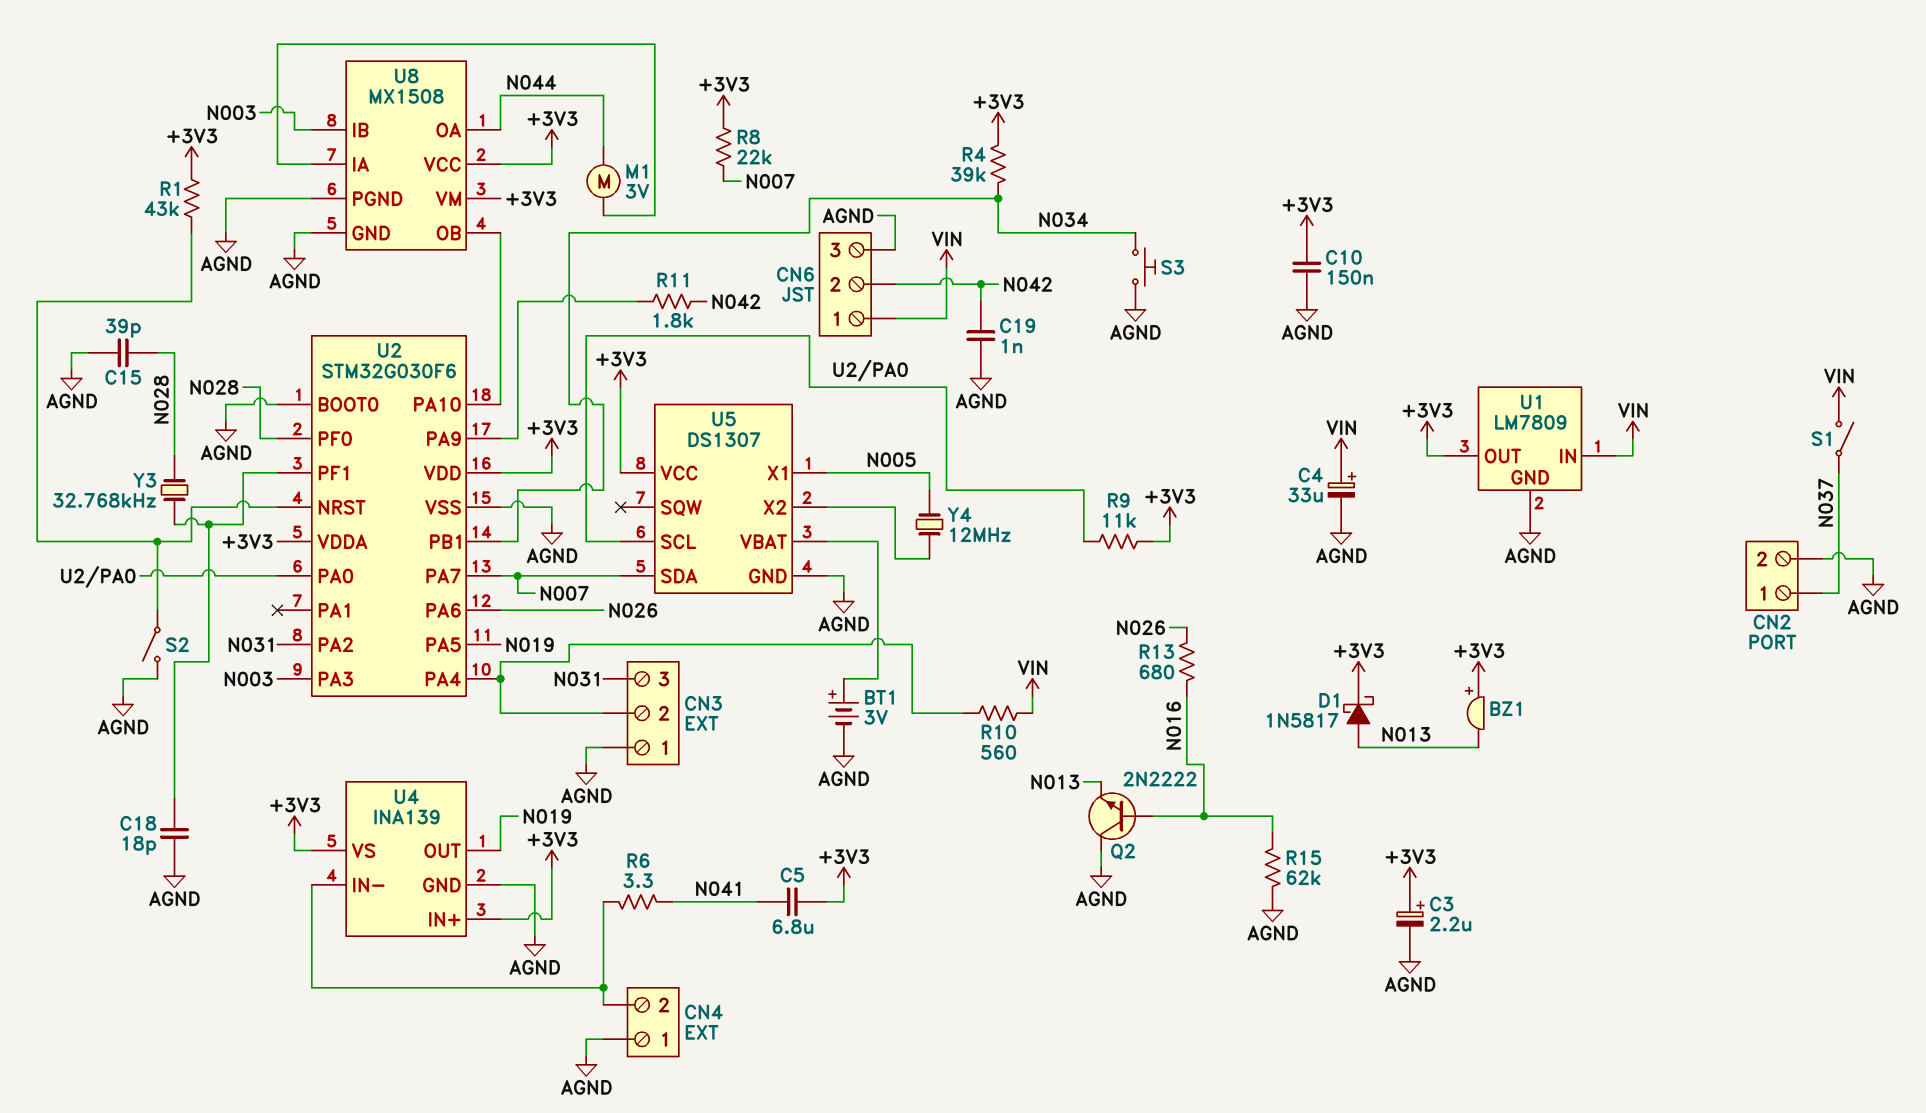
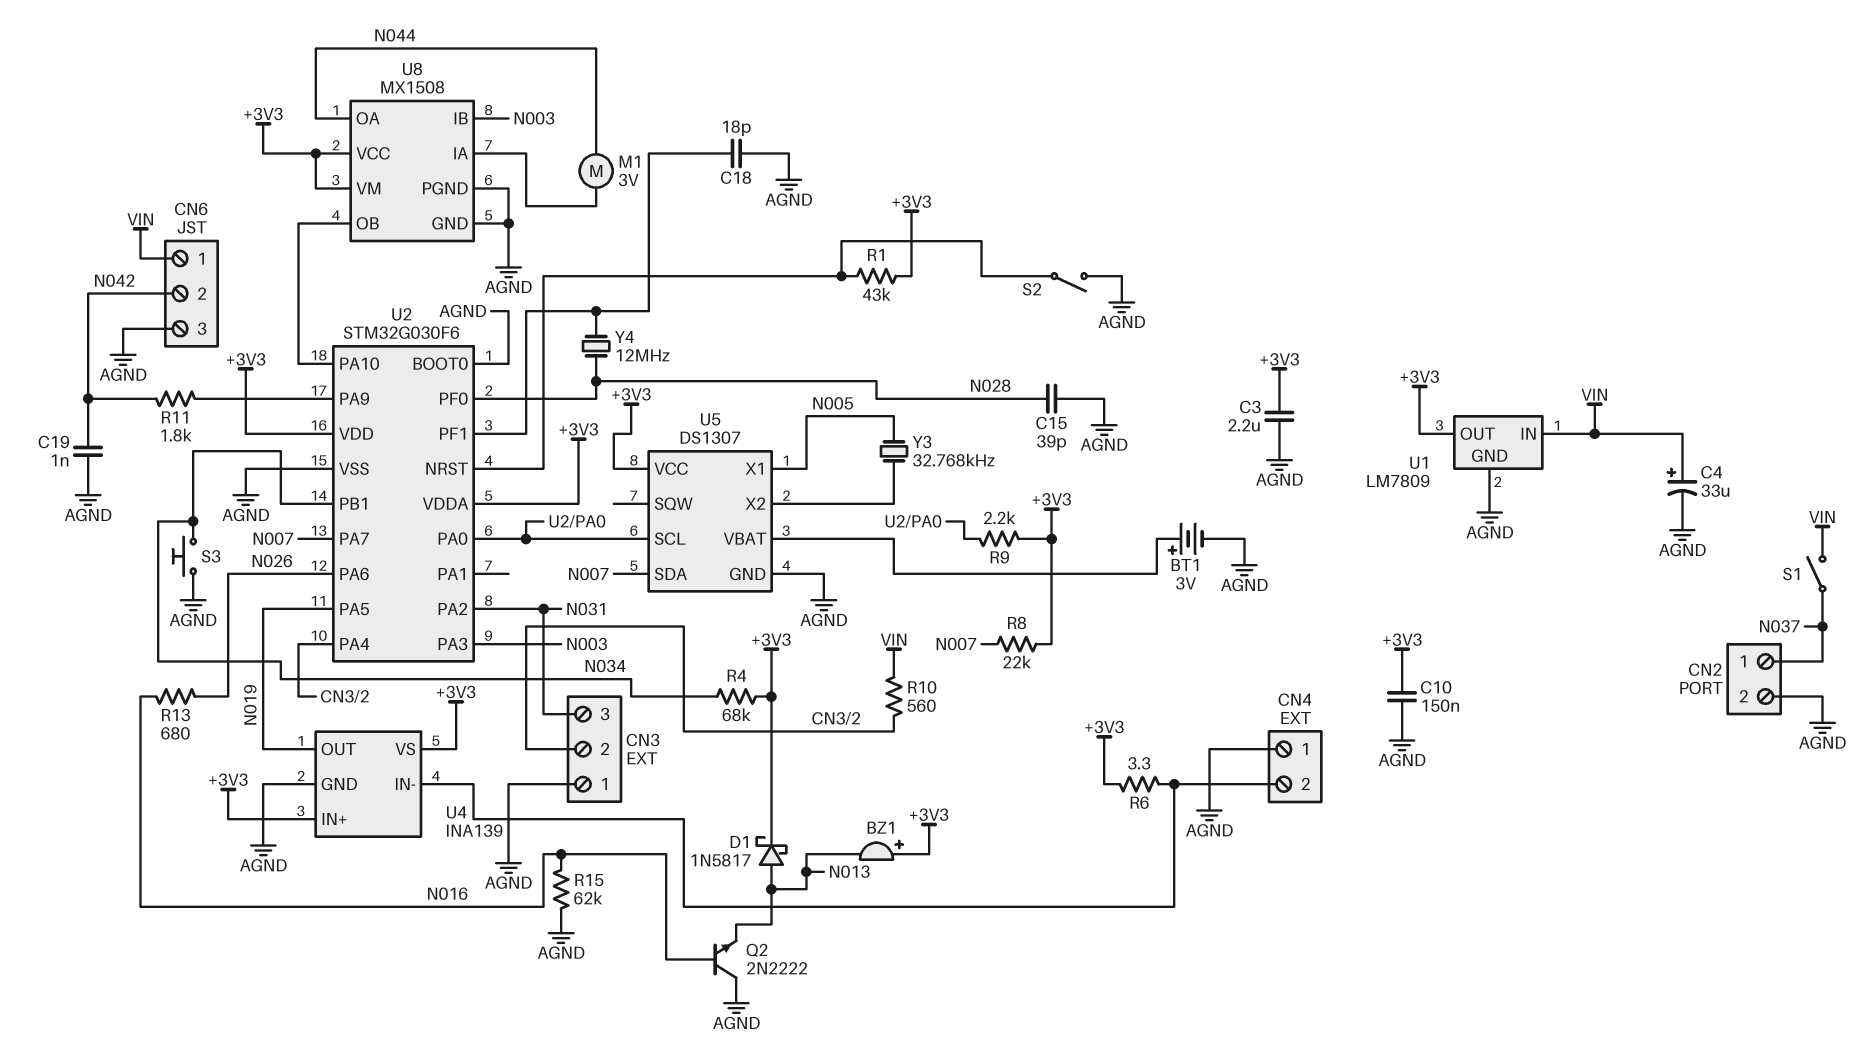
C3: 2.2uF (plus +3V3, minus AGND) -> 2.2uF (+3V3, AGND)
C5: 6.8uF (+3V3, N041) -> none
R4: 39k (+3V3, N034) -> 68k (+3V3, N034)
R6: 3.3 (CN4/2, N041) -> 3.3 (+3V3, CN4/2)
R9: 11k (+3V3, U2/PA0) -> 2.2k (+3V3, U2/PA0)
Y3: 32.768kHz (N028, U2/PF1) -> 32.768kHz (N005, U5/X2)
Y4: 12MHz (N005, U5/X2) -> 12MHz (N028, U2/PF1)

